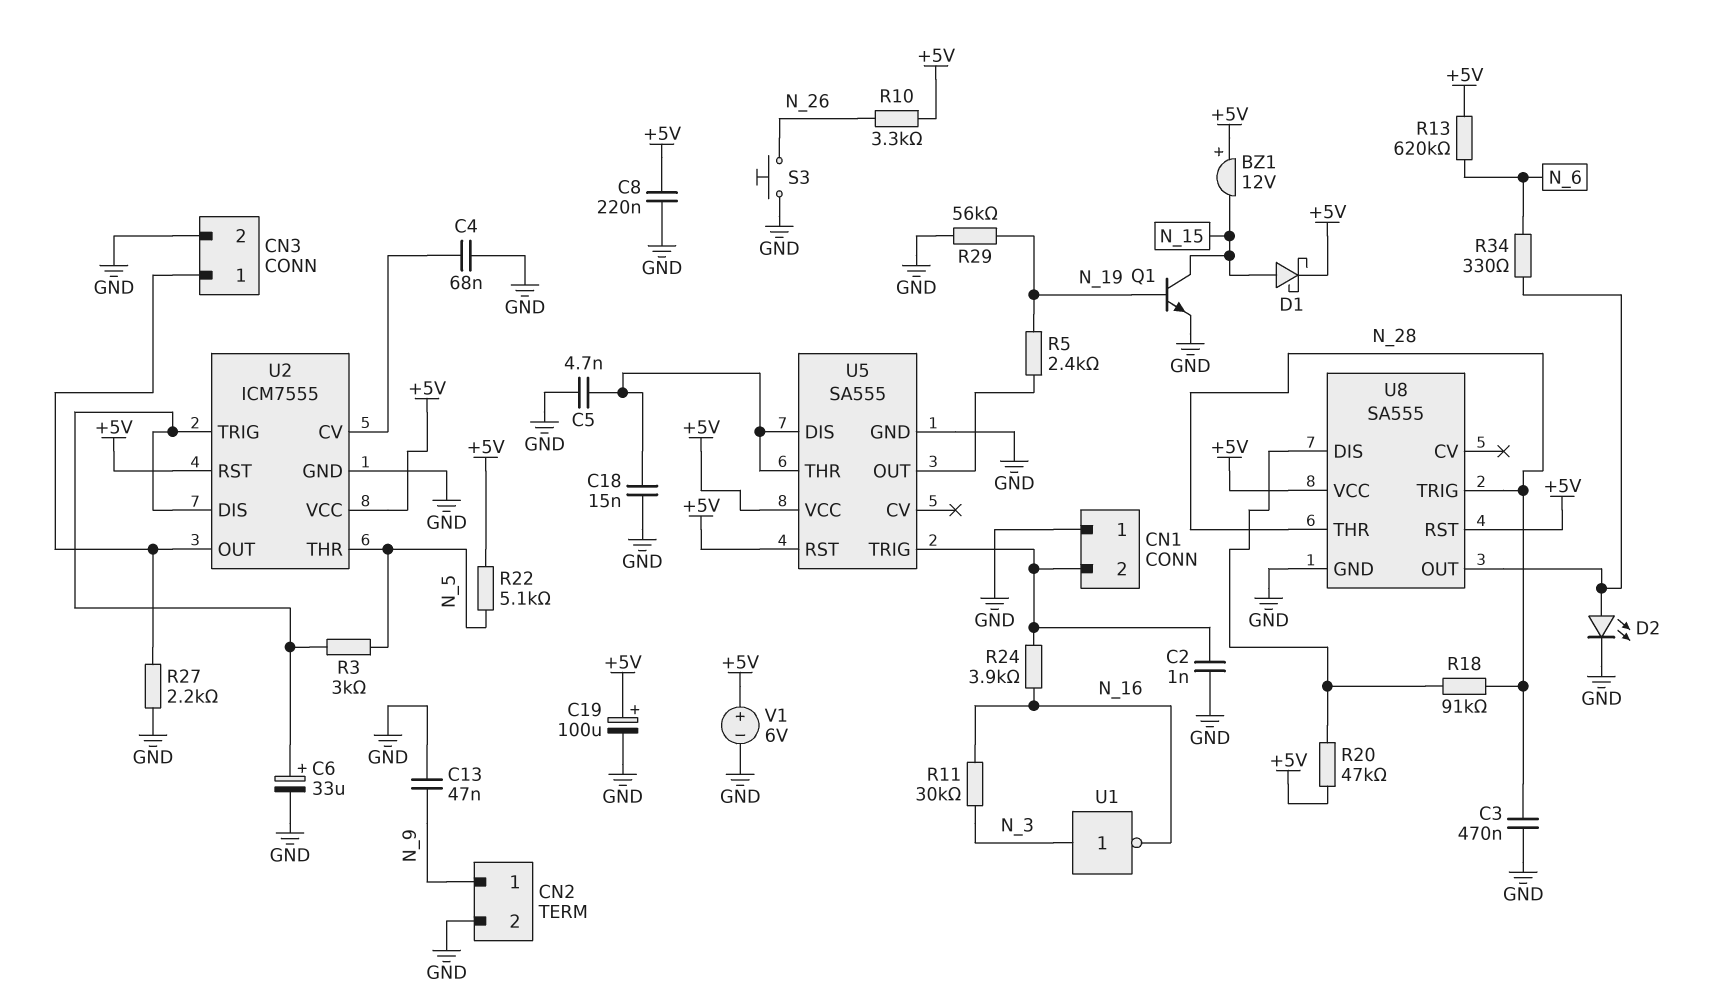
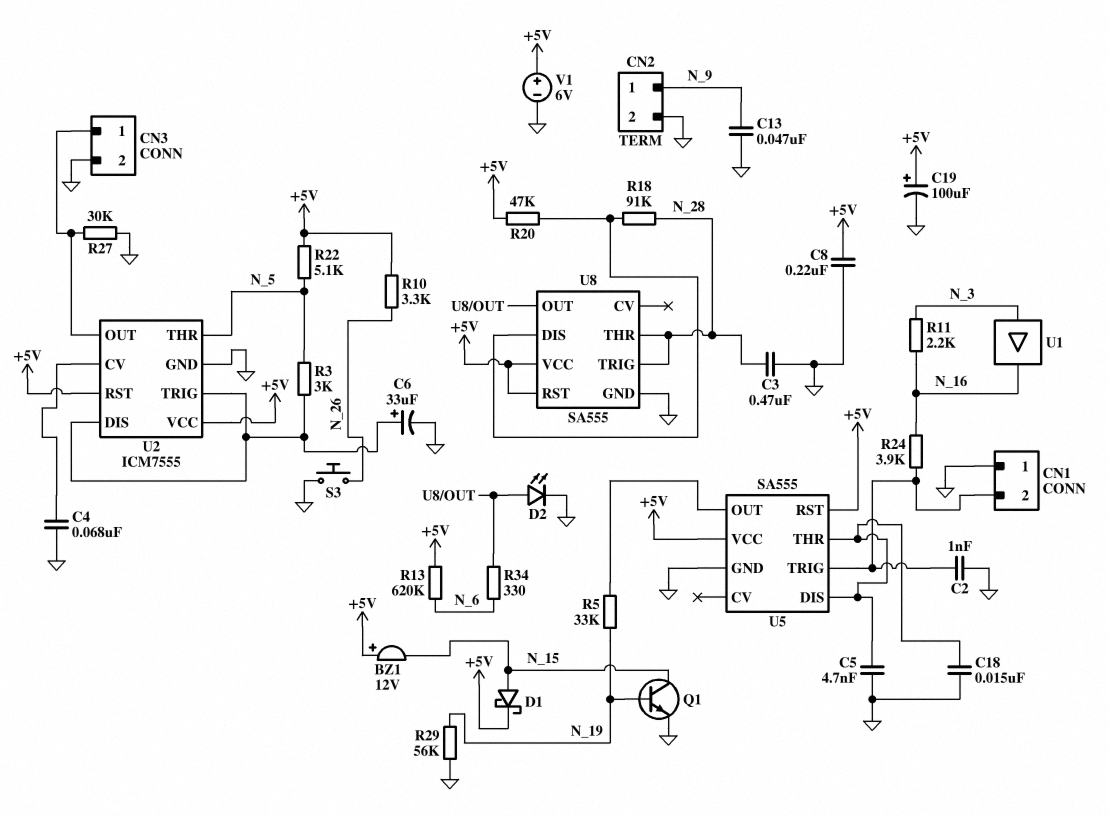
R5: 2.4k (N_19, U5/OUT) -> 33k (N_19, U5/OUT)
R11: 30k (N_3, N_16) -> 2.2k (N_3, N_16)
R27: 2.2k (CN3/1, GND) -> 30k (CN3/1, GND)
U1: NOT (in N_3, out N_16) -> buffer (in N_3, out N_16)

